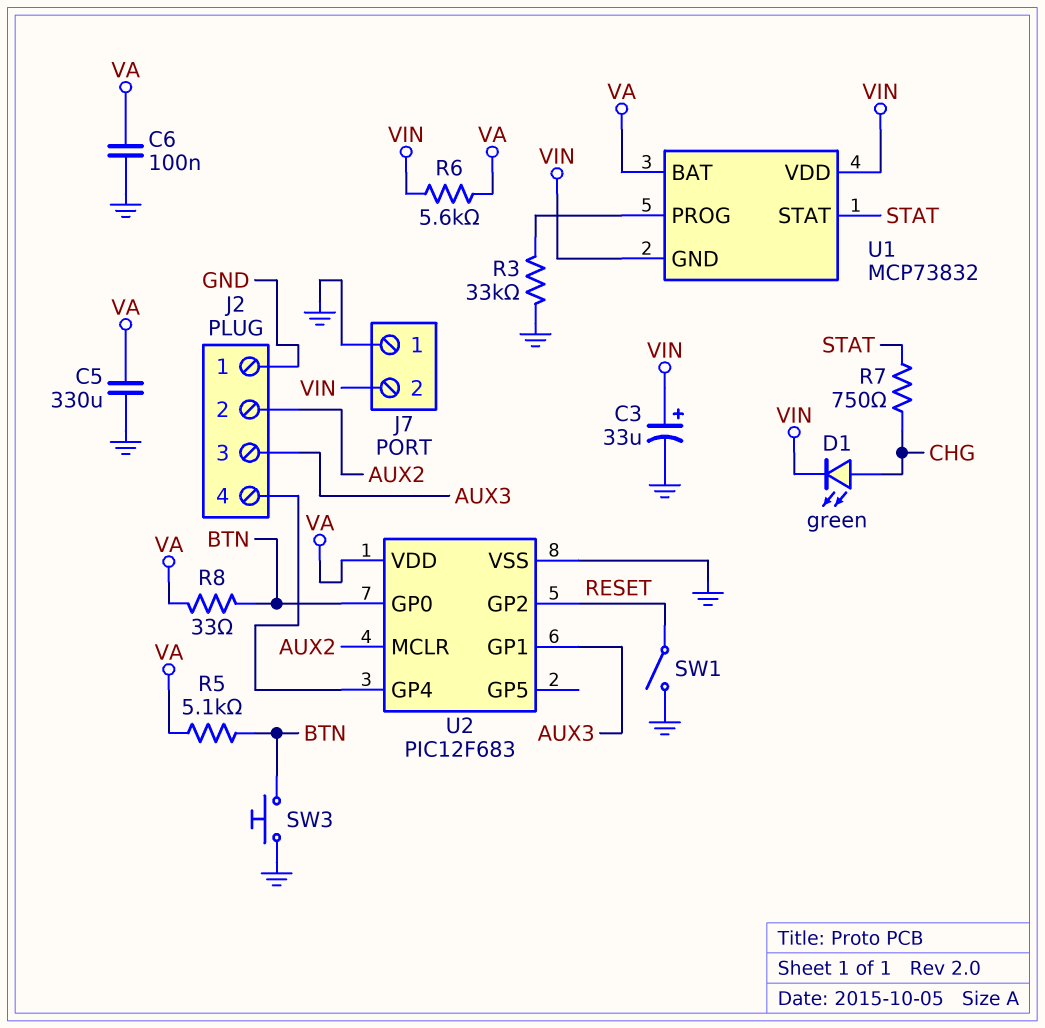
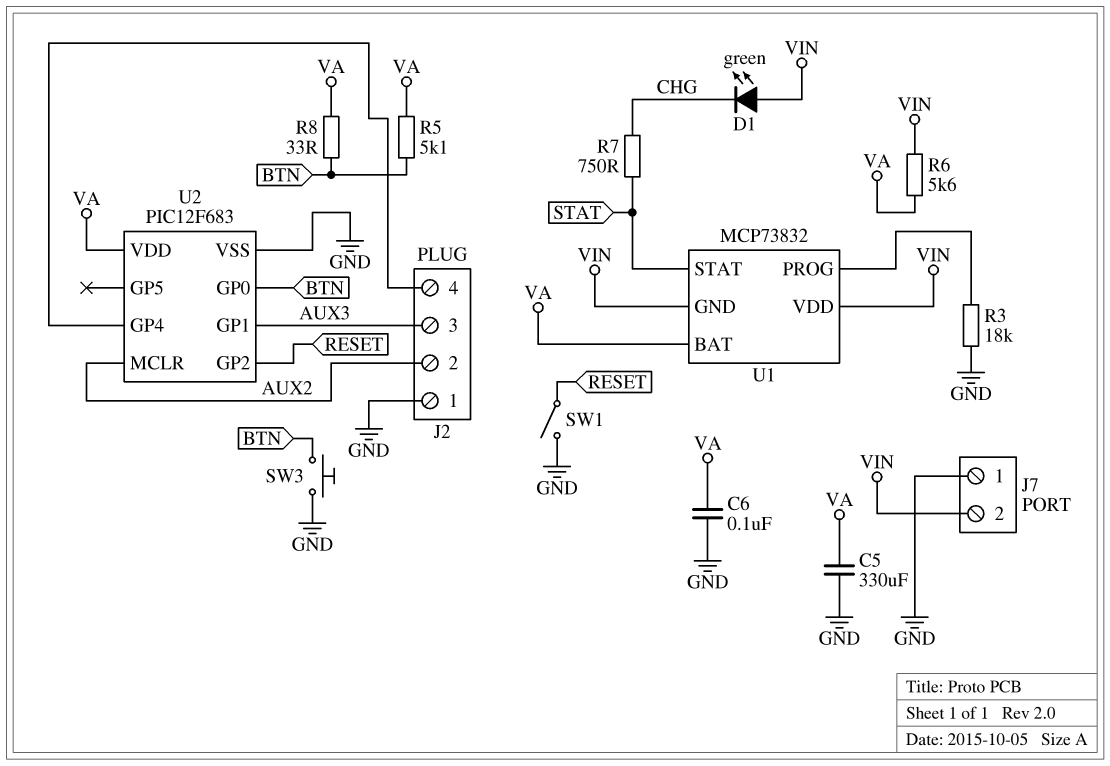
C3: 33uF (plus VIN, minus GND) -> none
D1: LED green (A CHG, K VIN) -> LED green (A VIN, K CHG)
R3: 33k (GND, U1/PROG) -> 18k (GND, U1/PROG)

